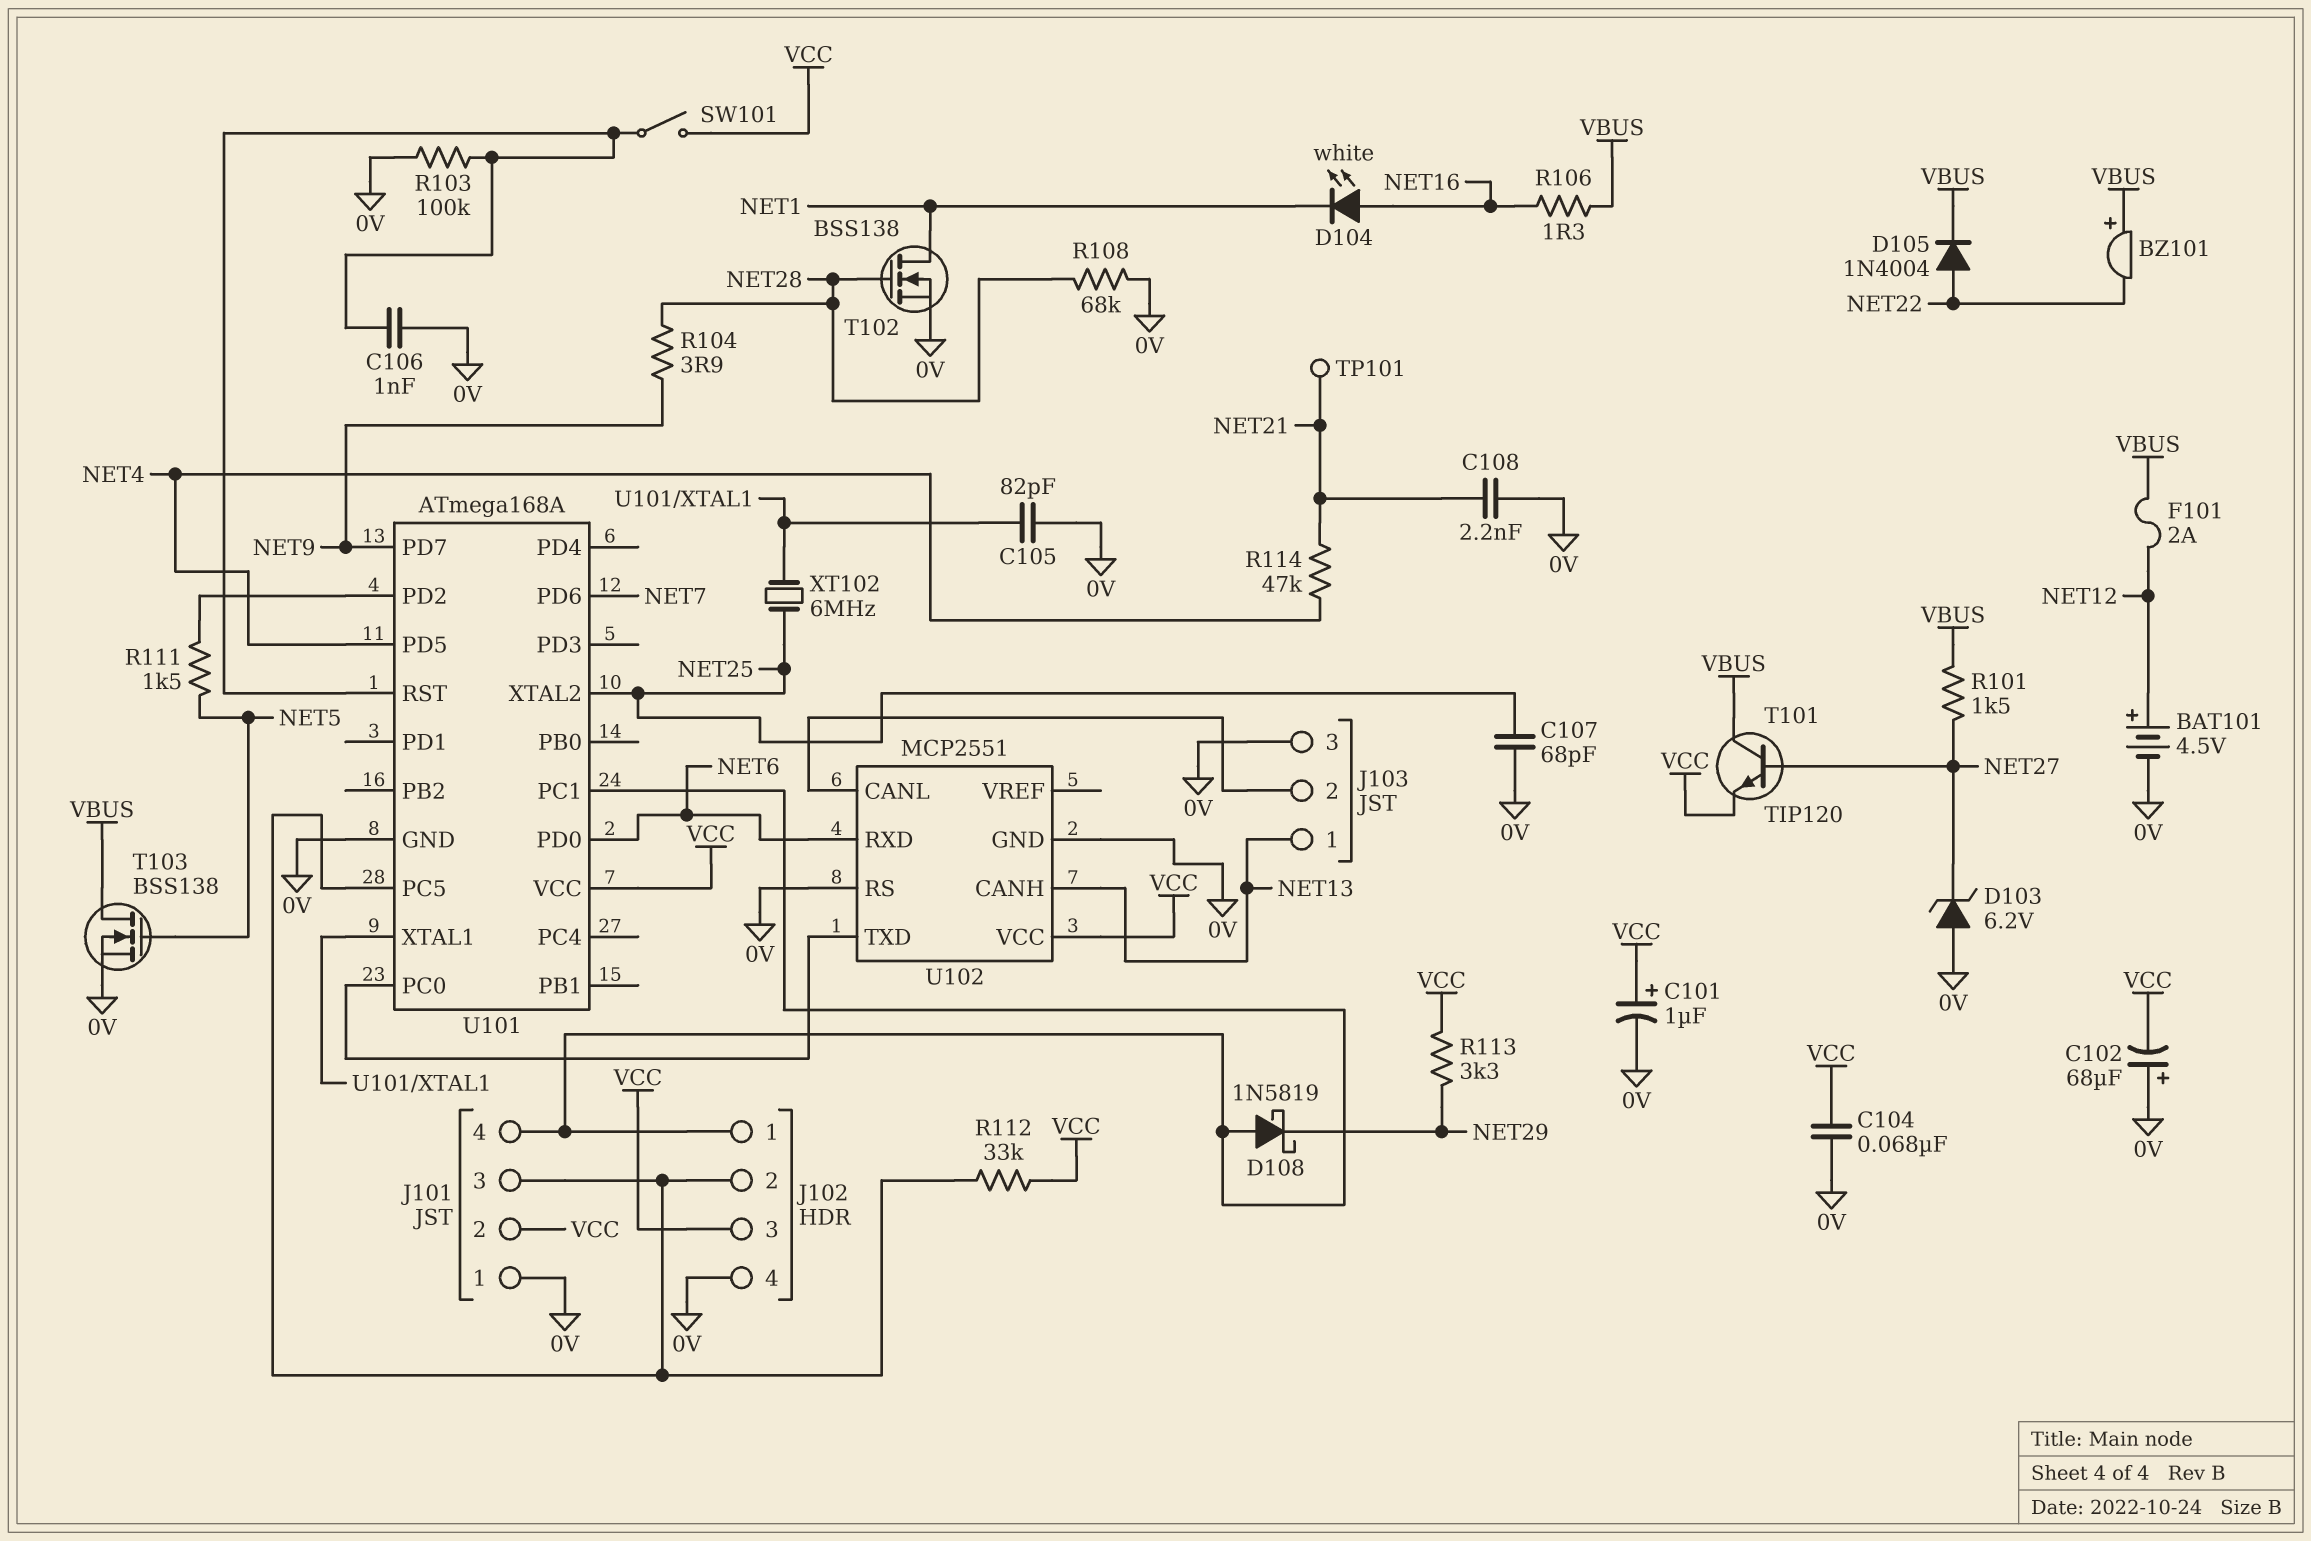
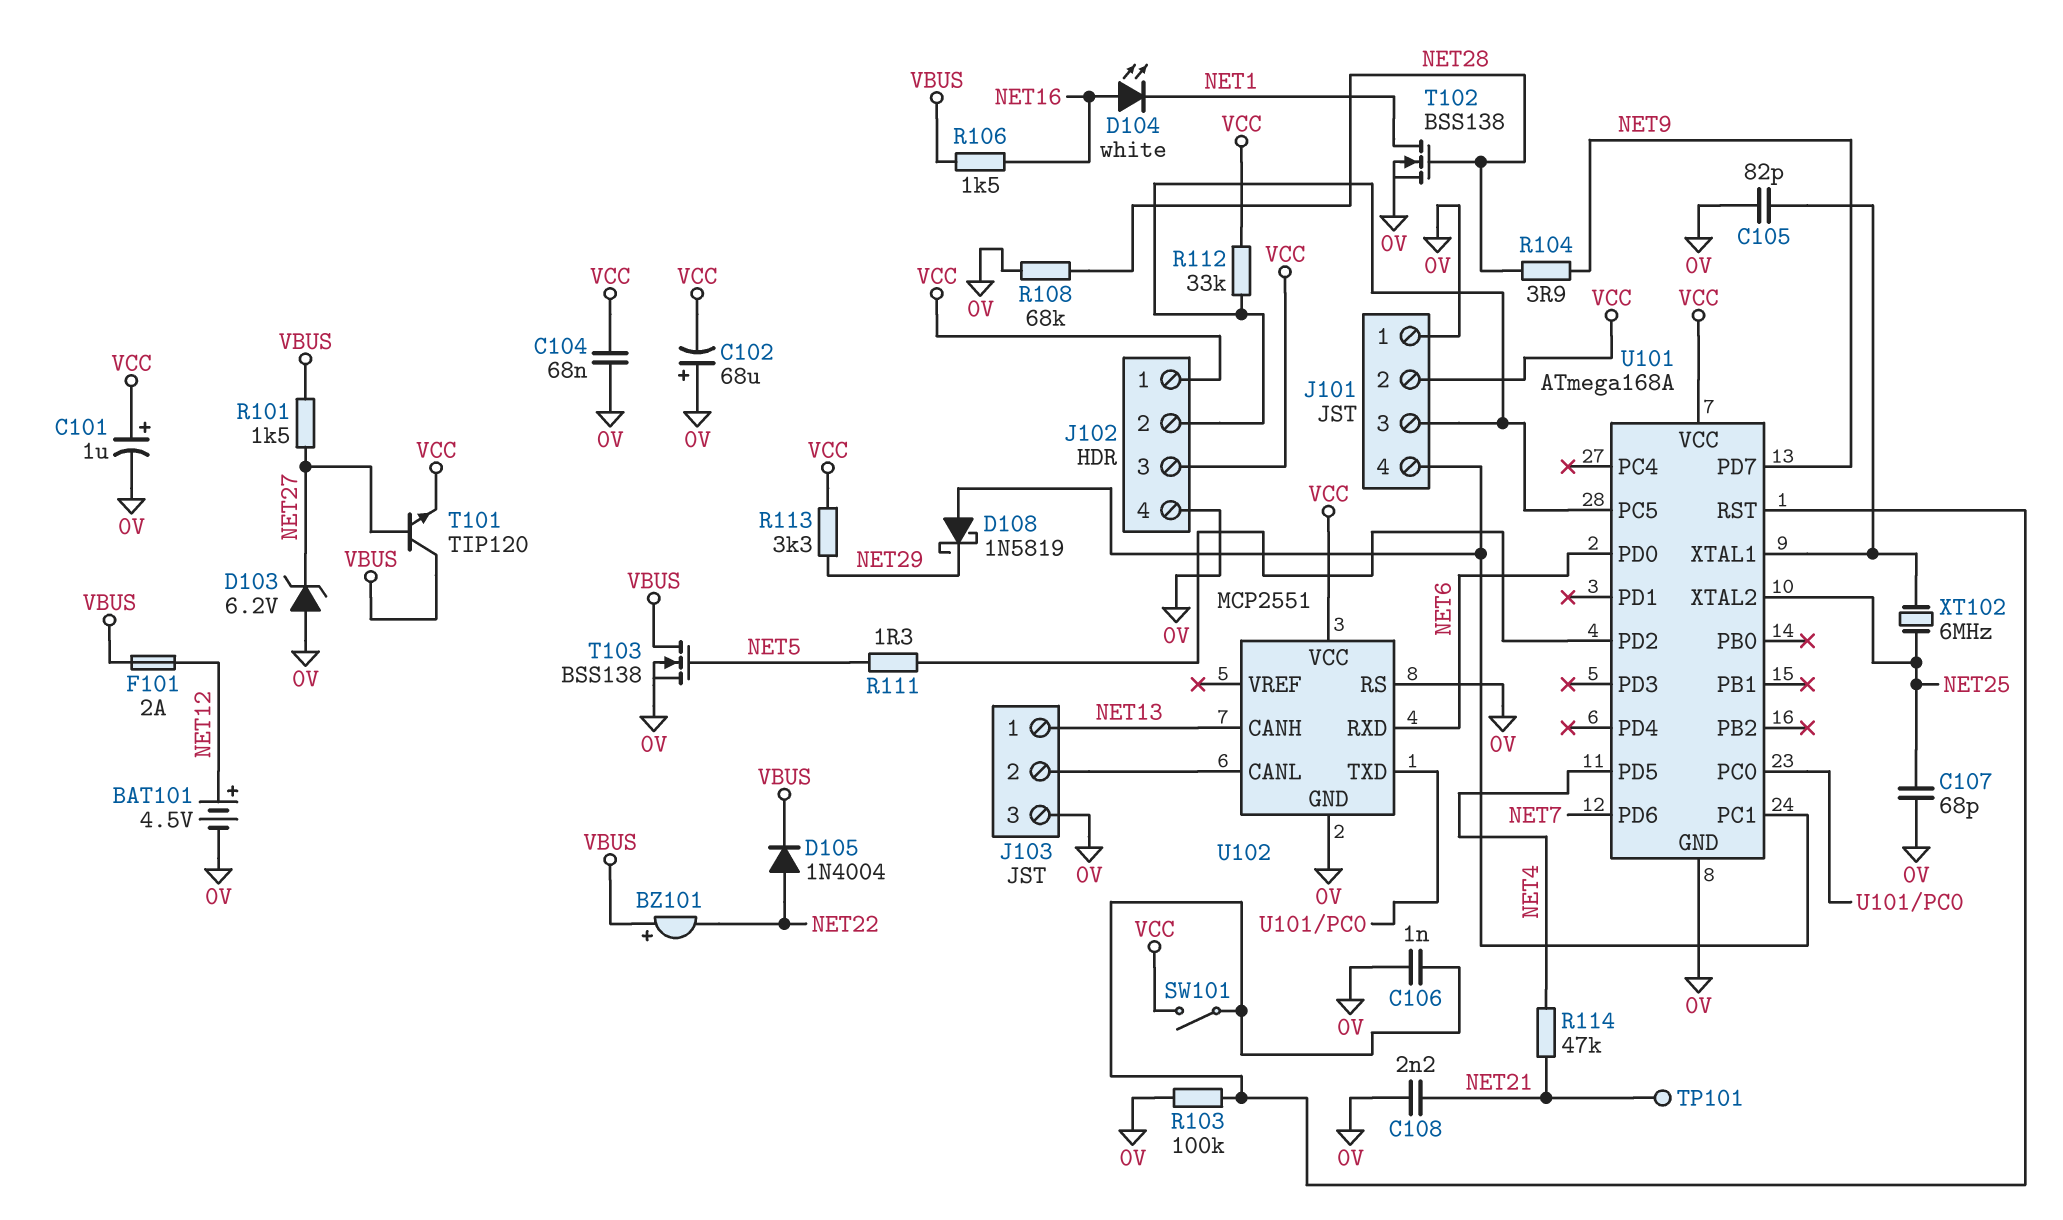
J102 pin 1: J101/4 -> VCC
R106: 1.3 (NET16, VBUS) -> 1.5k (NET16, VBUS)
R111: 1.5k (NET5, U101/PD2) -> 1.3 (NET5, U101/PD2)

